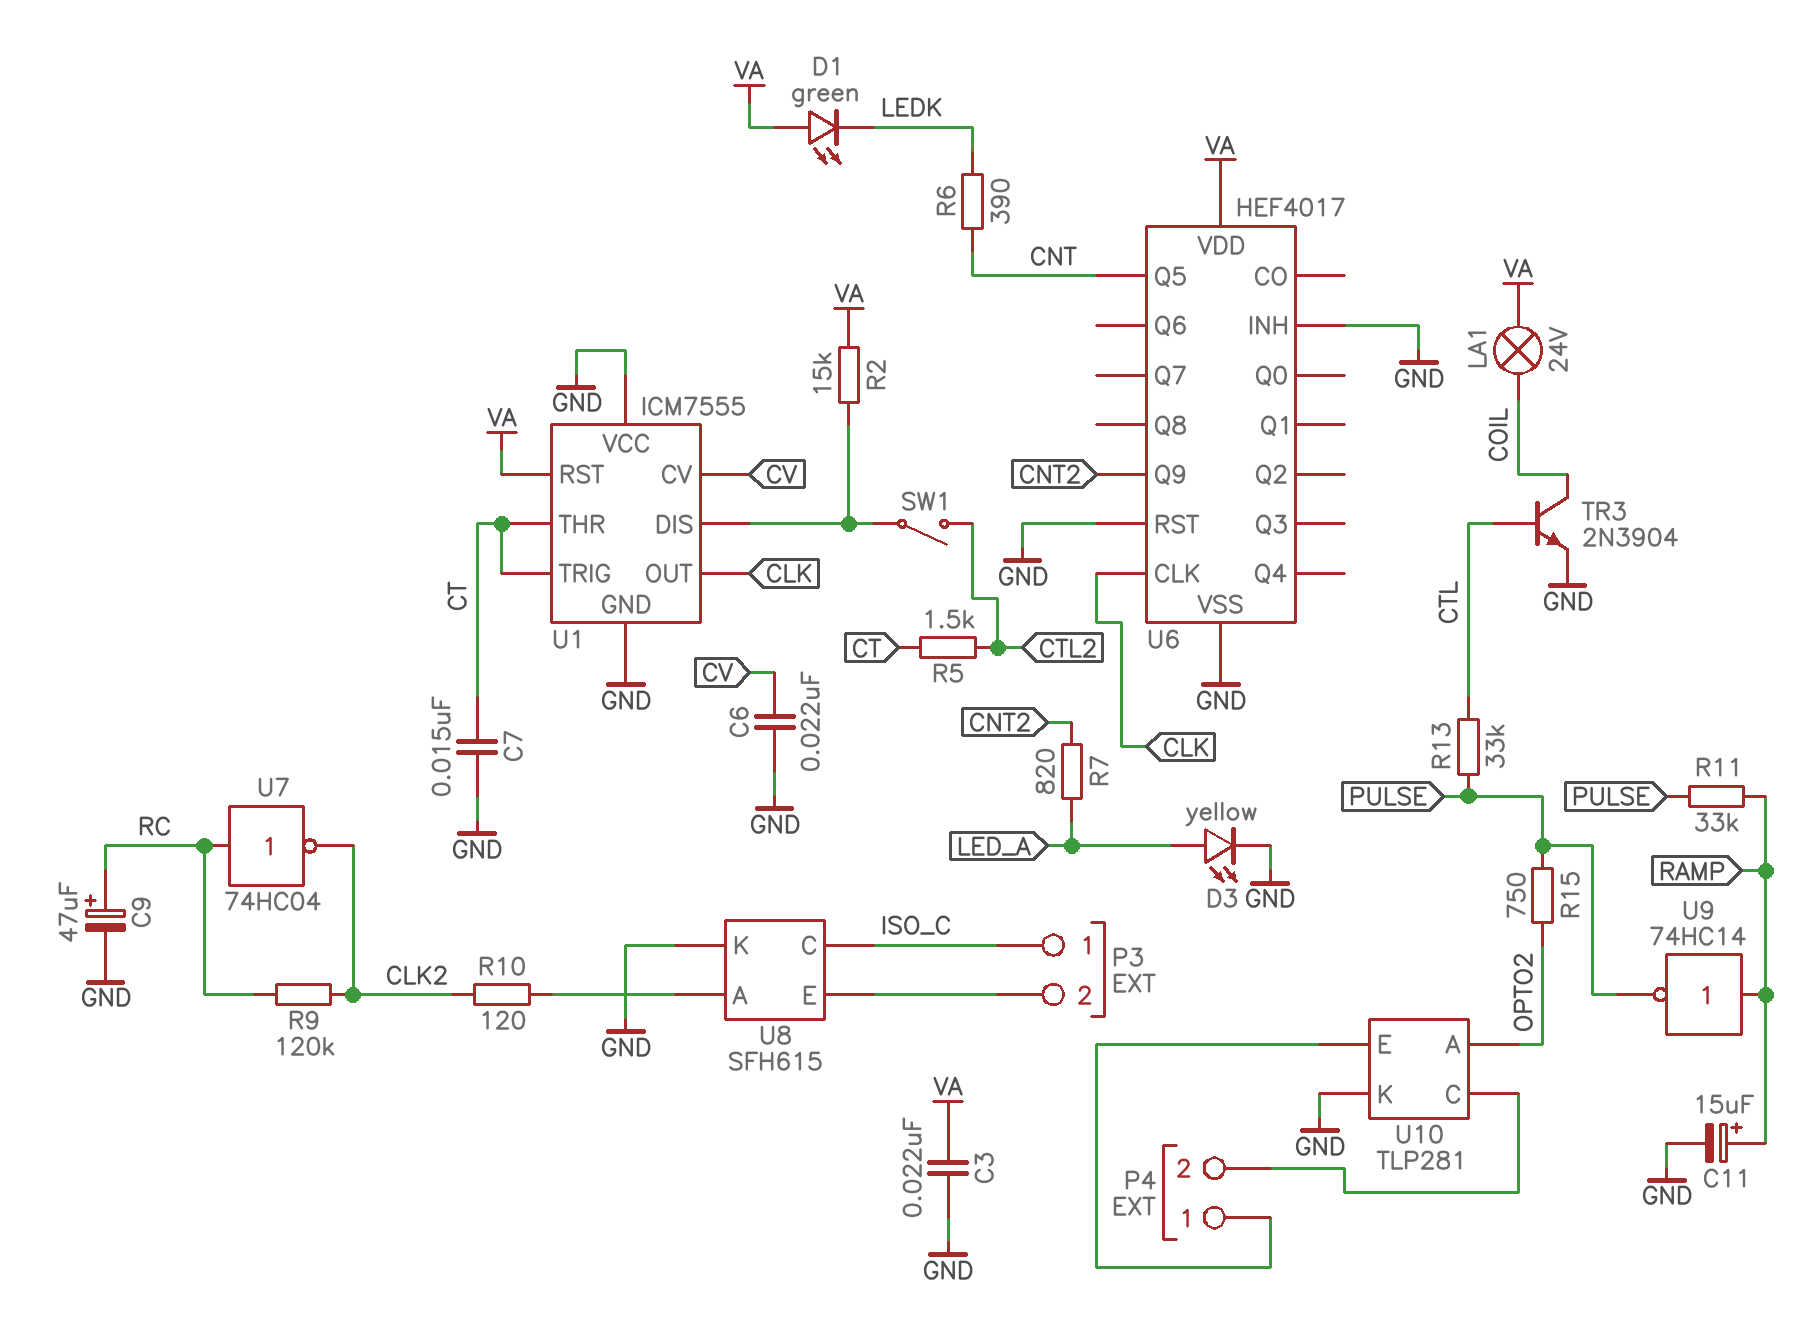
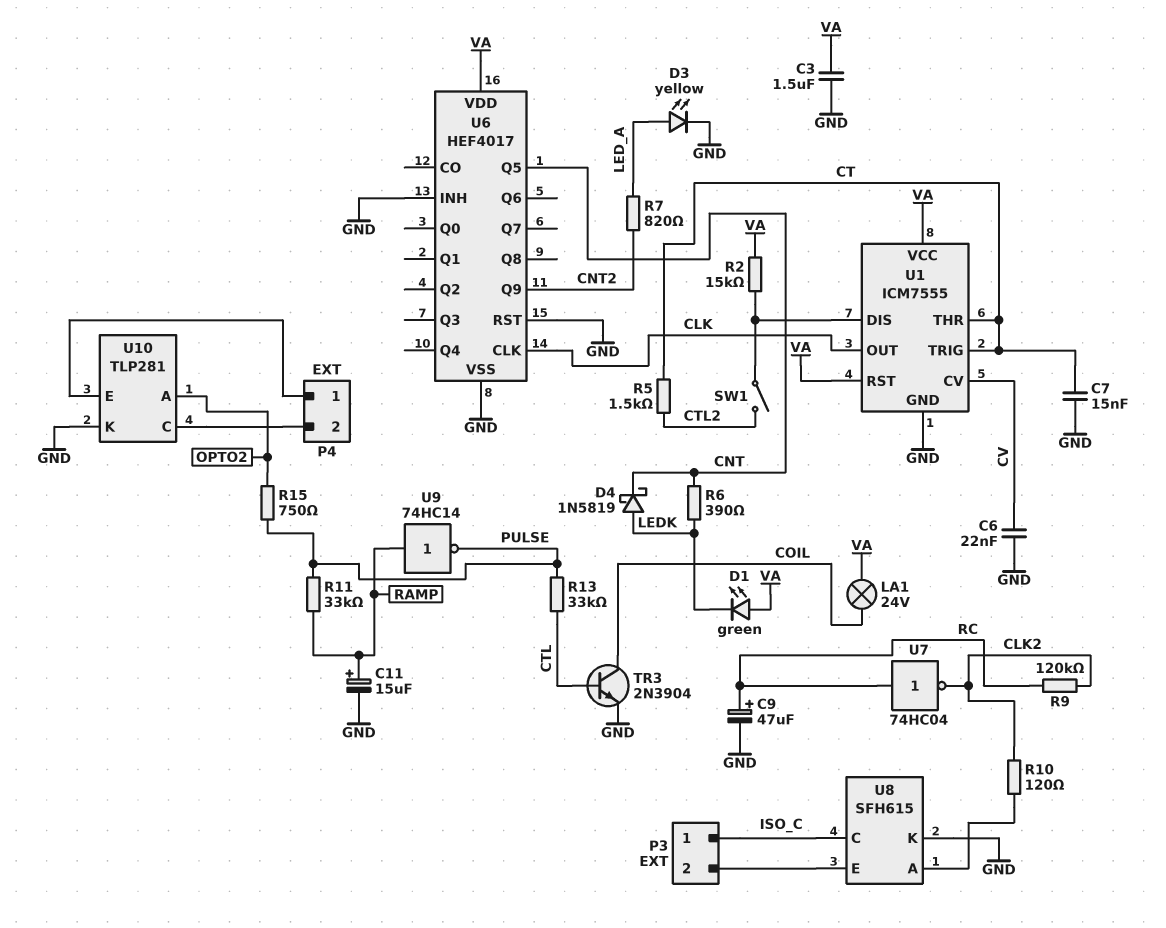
C3: 22nF (GND, VA) -> 1.5uF (GND, VA)
D4: none -> schottky 1N5819 (A LEDK, K CNT)
U1 pin VCC: GND -> VA

